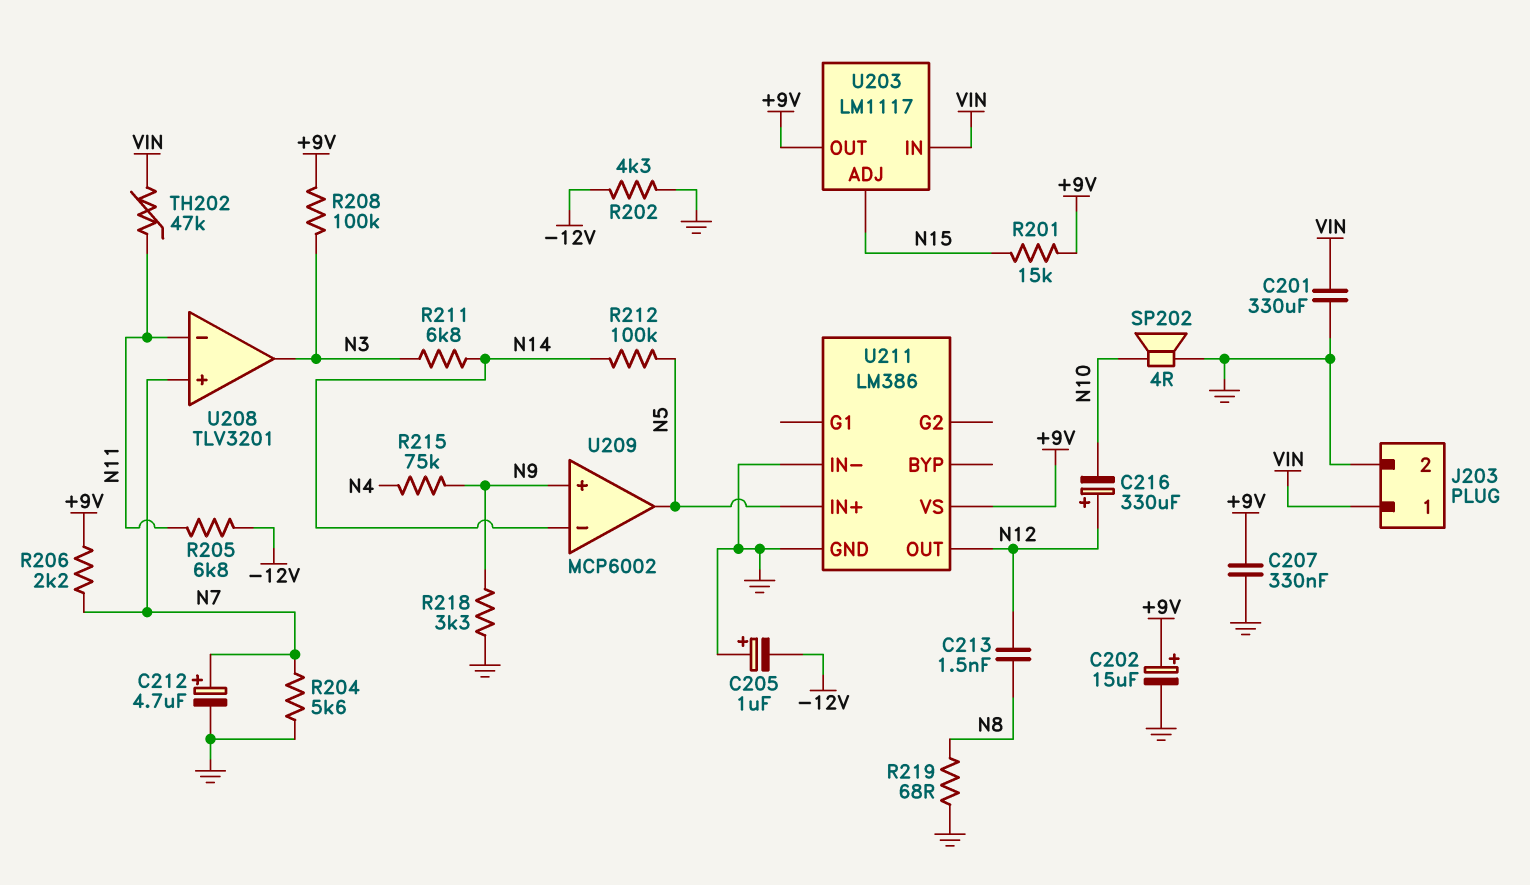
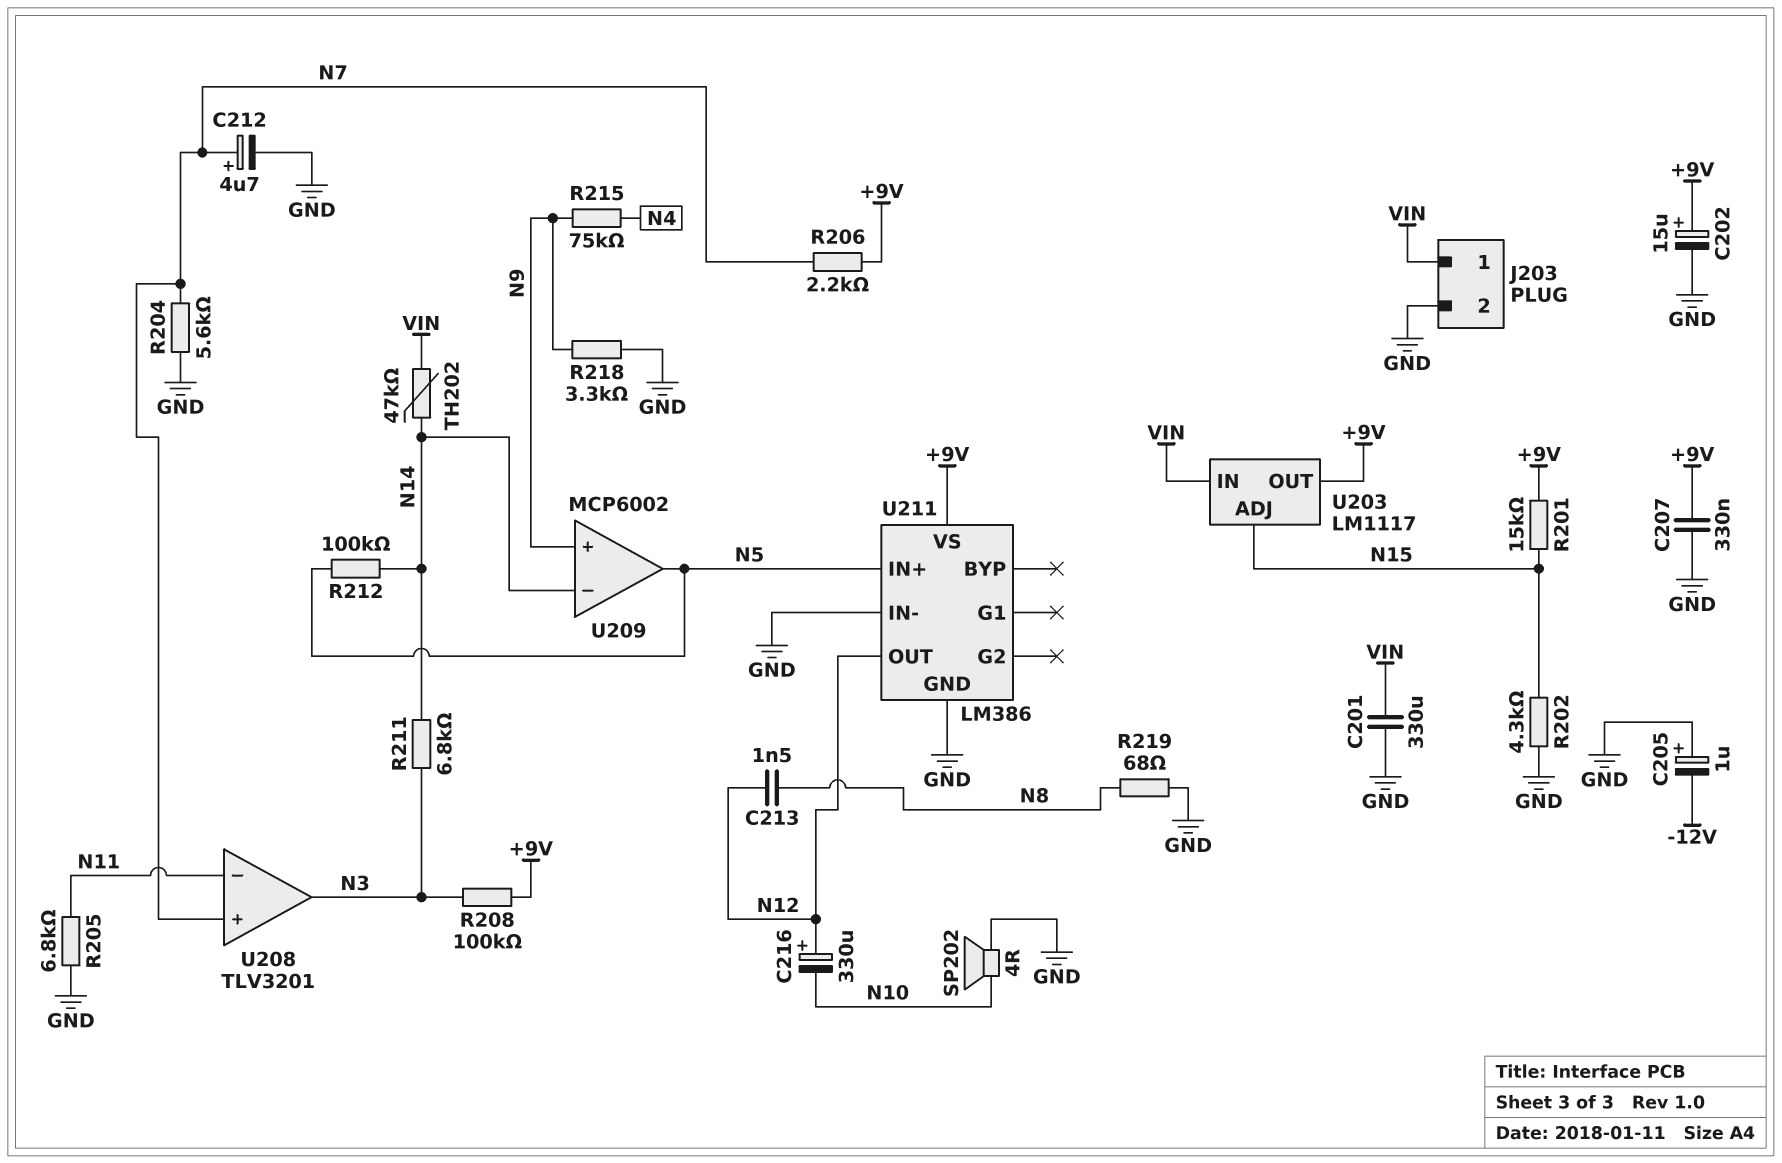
R202: 4.3k (-12V, GND) -> 4.3k (GND, N15)
R205: 6.8k (-12V, N11) -> 6.8k (GND, N11)
TH202: 47k (N11, VIN) -> 47k (N14, VIN)

